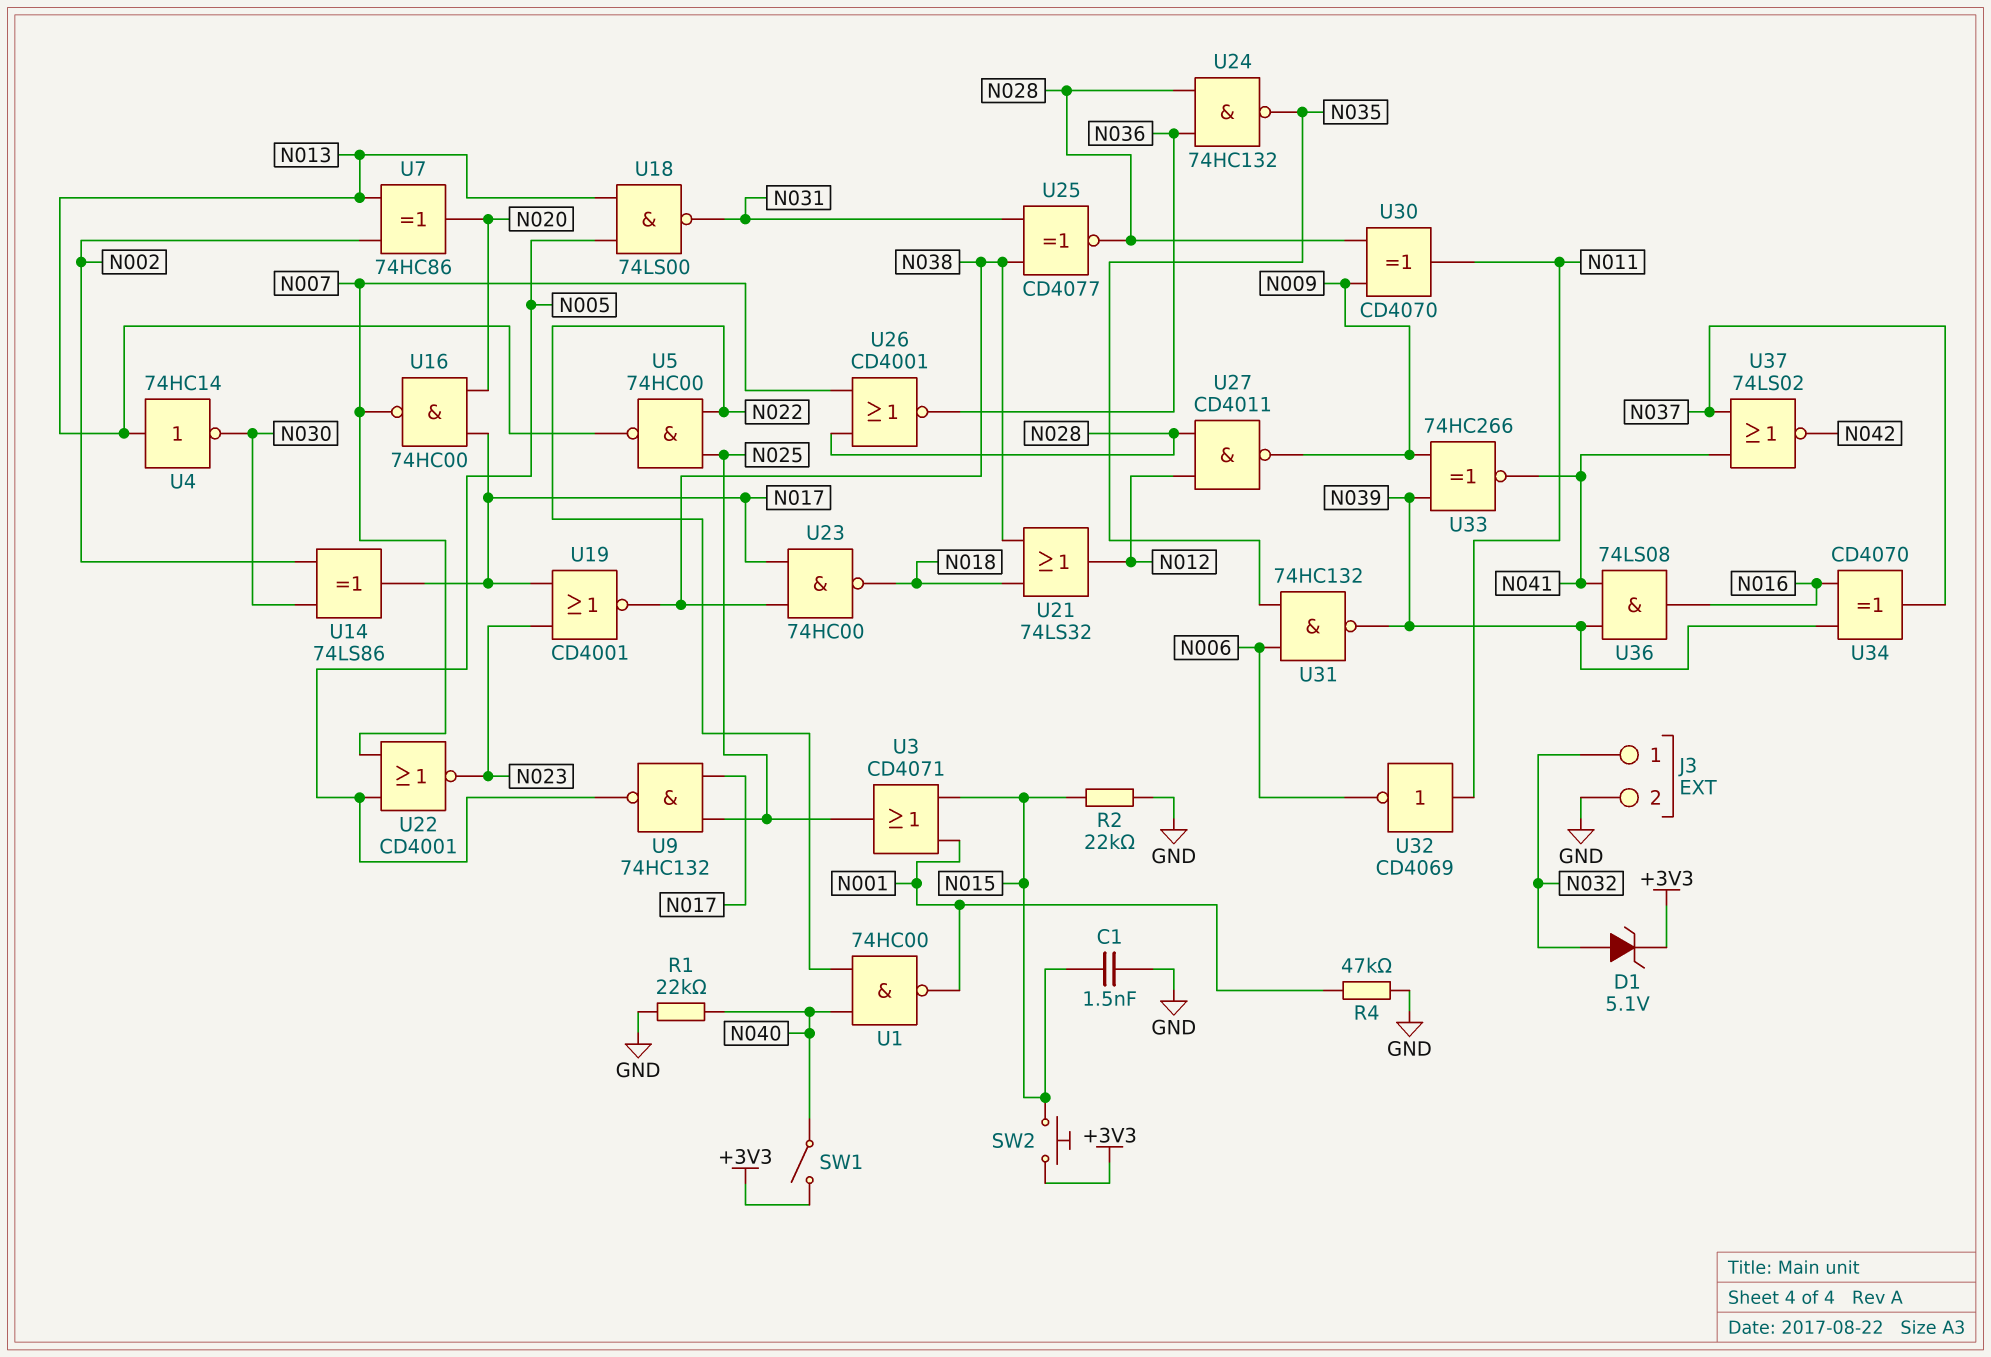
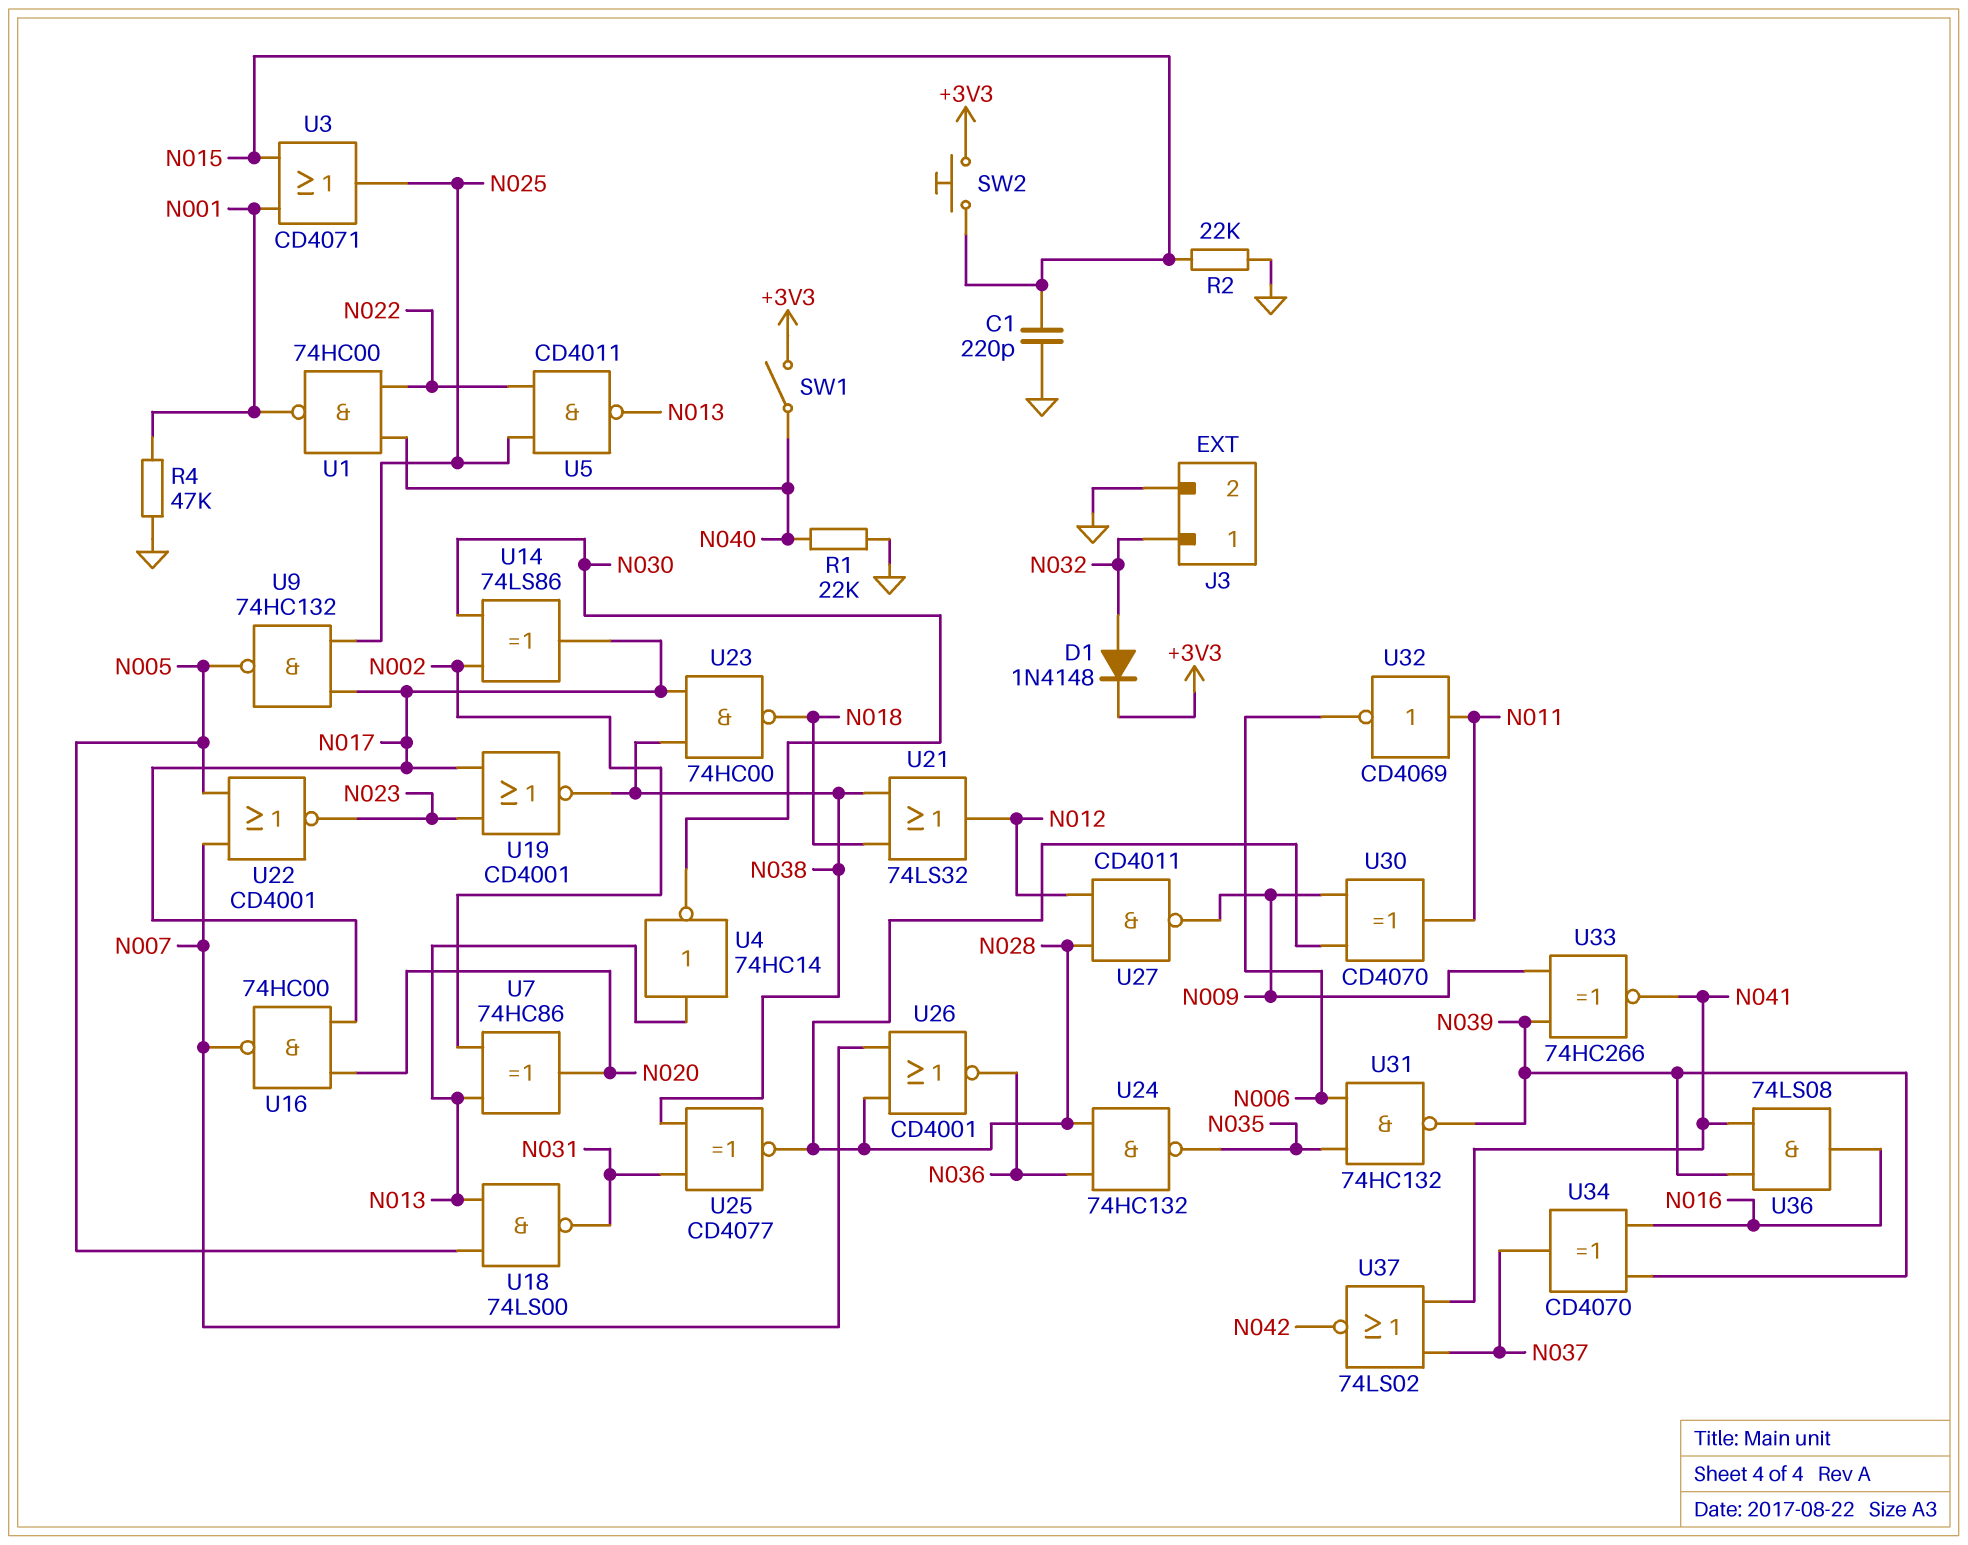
C1: 1.5nF (GND, N015) -> 220pF (GND, N015)
D1: zener 5.1V (A N032, K +3V3) -> diode 1N4148 (A N032, K +3V3)
U5: NAND 74HC00 (in N022, in N025, out N013) -> NAND CD4011 (in N022, in N025, out N013)

